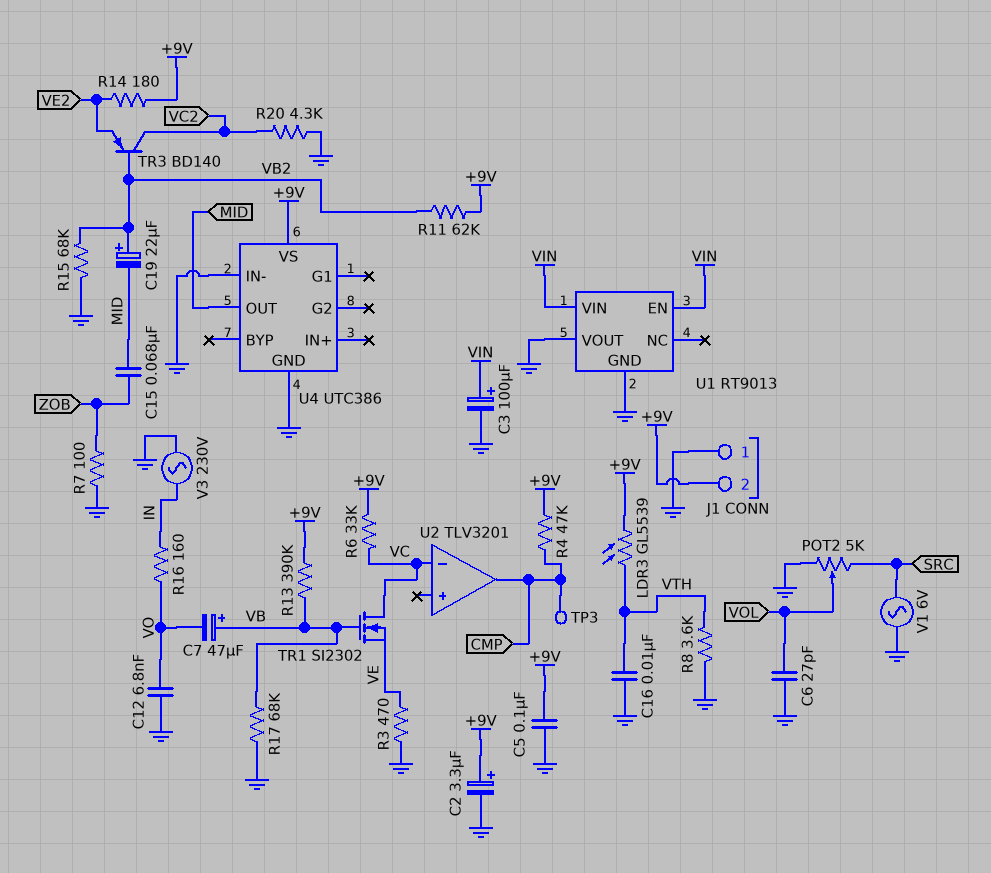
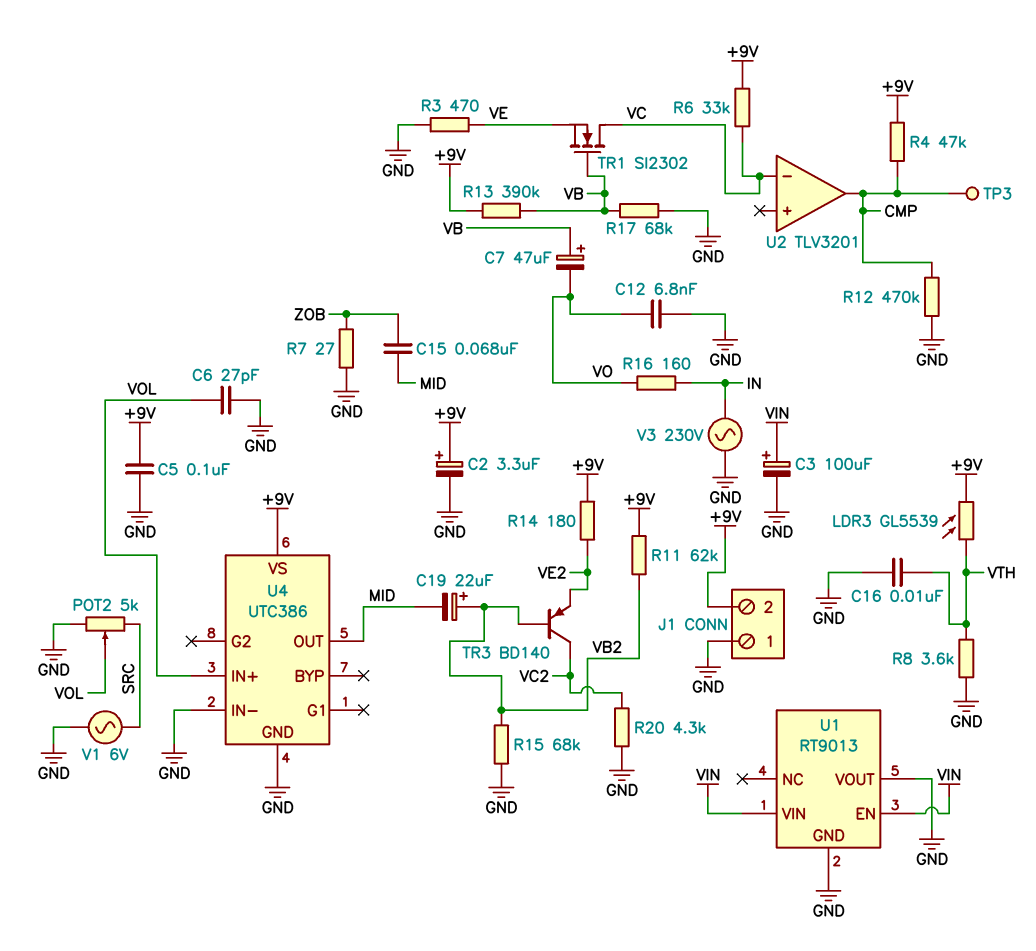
R7: 100 (GND, ZOB) -> 27 (GND, ZOB)
R12: none -> 470k (CMP, GND)
U4 pin IN+: none -> VOL

